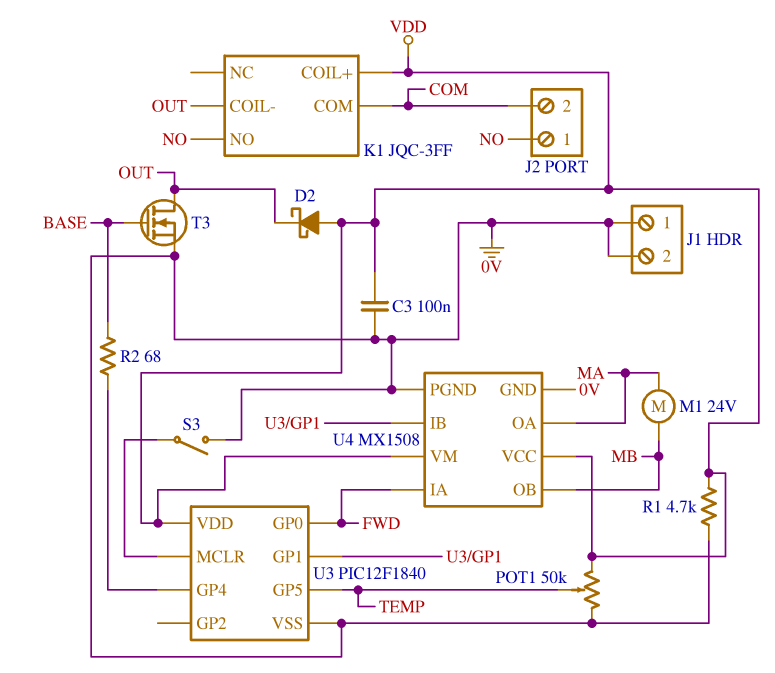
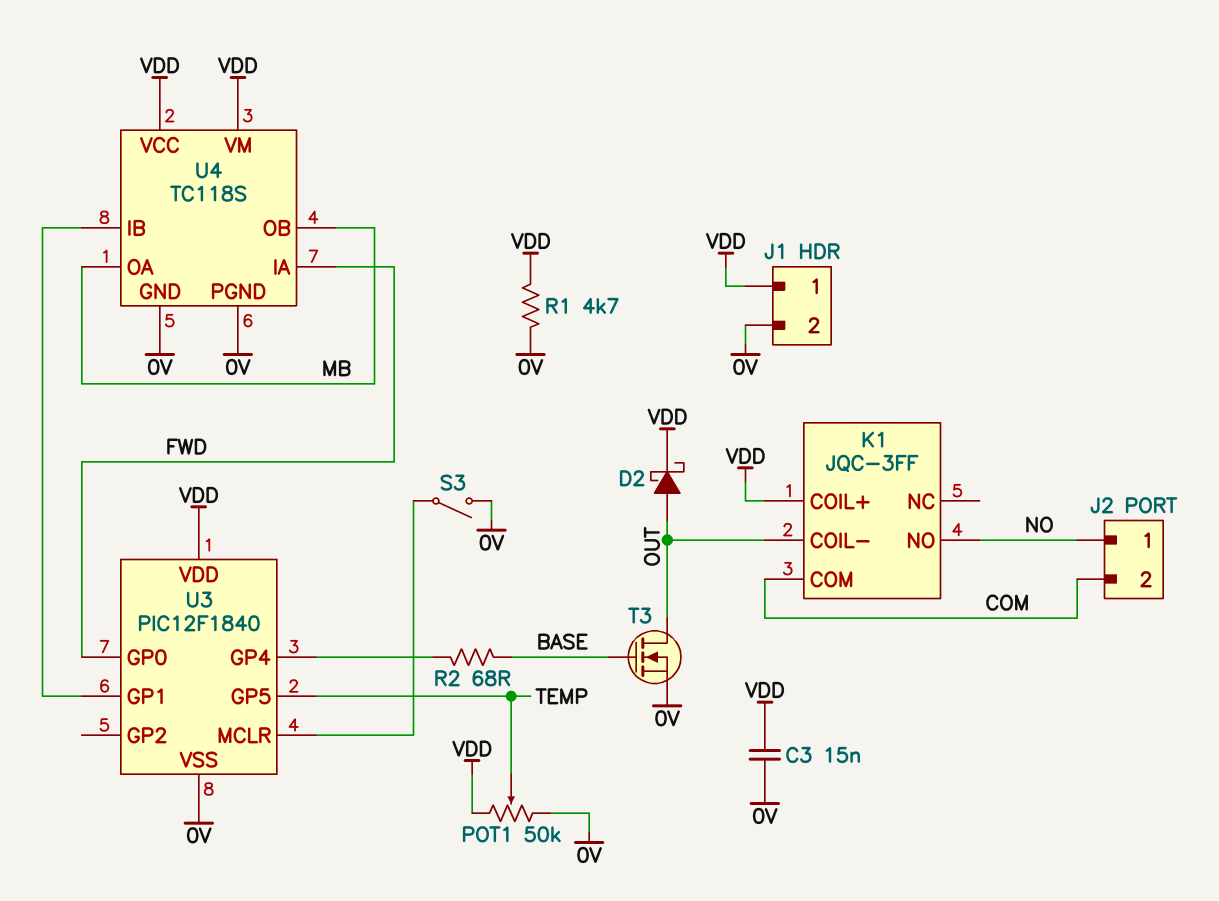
C3: 100nF (0V, VDD) -> 15nF (0V, VDD)
D2: schottky (A VDD, K OUT) -> schottky (A OUT, K VDD)
J1 pin 1: 0V -> VDD
M1: motor 24V (MA, MB) -> none
U4: MX1508 -> TC118S
U4 pin OA: MA -> MB

